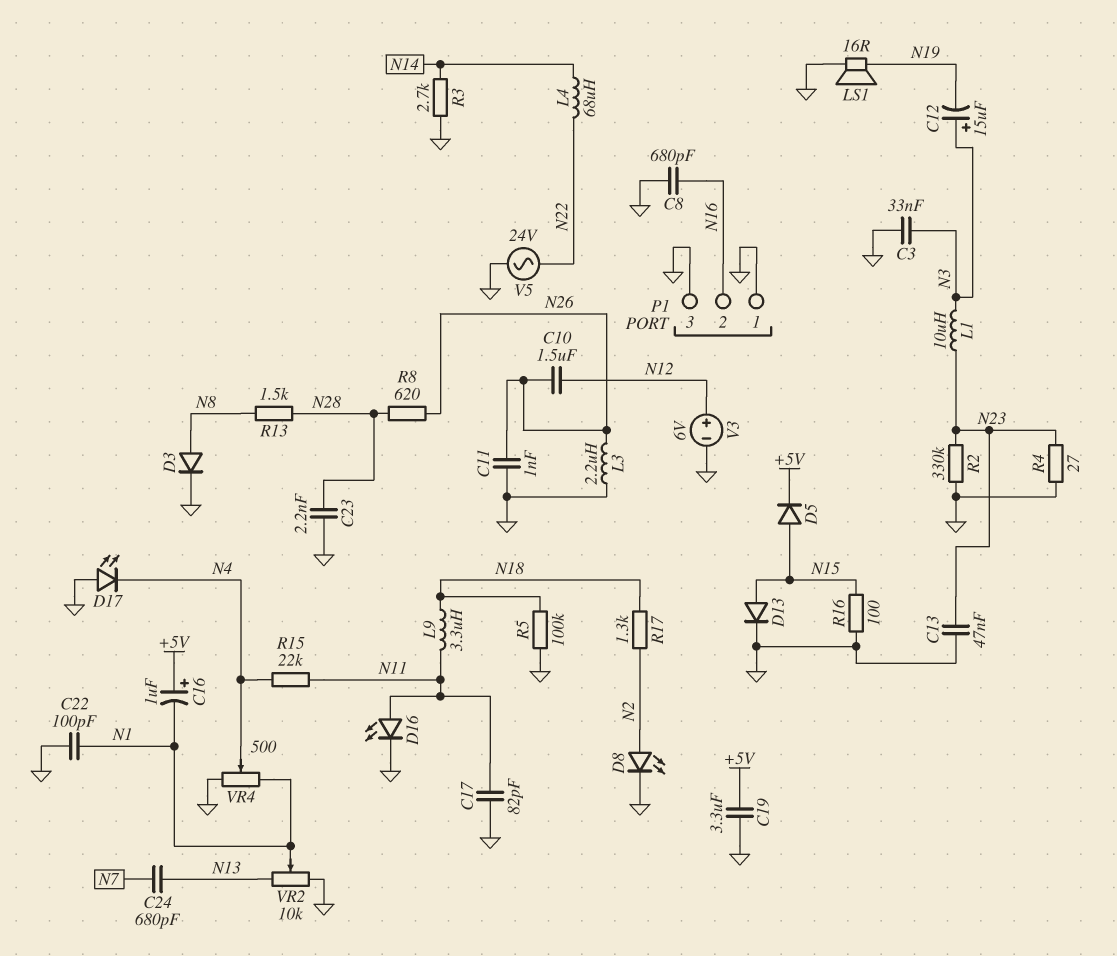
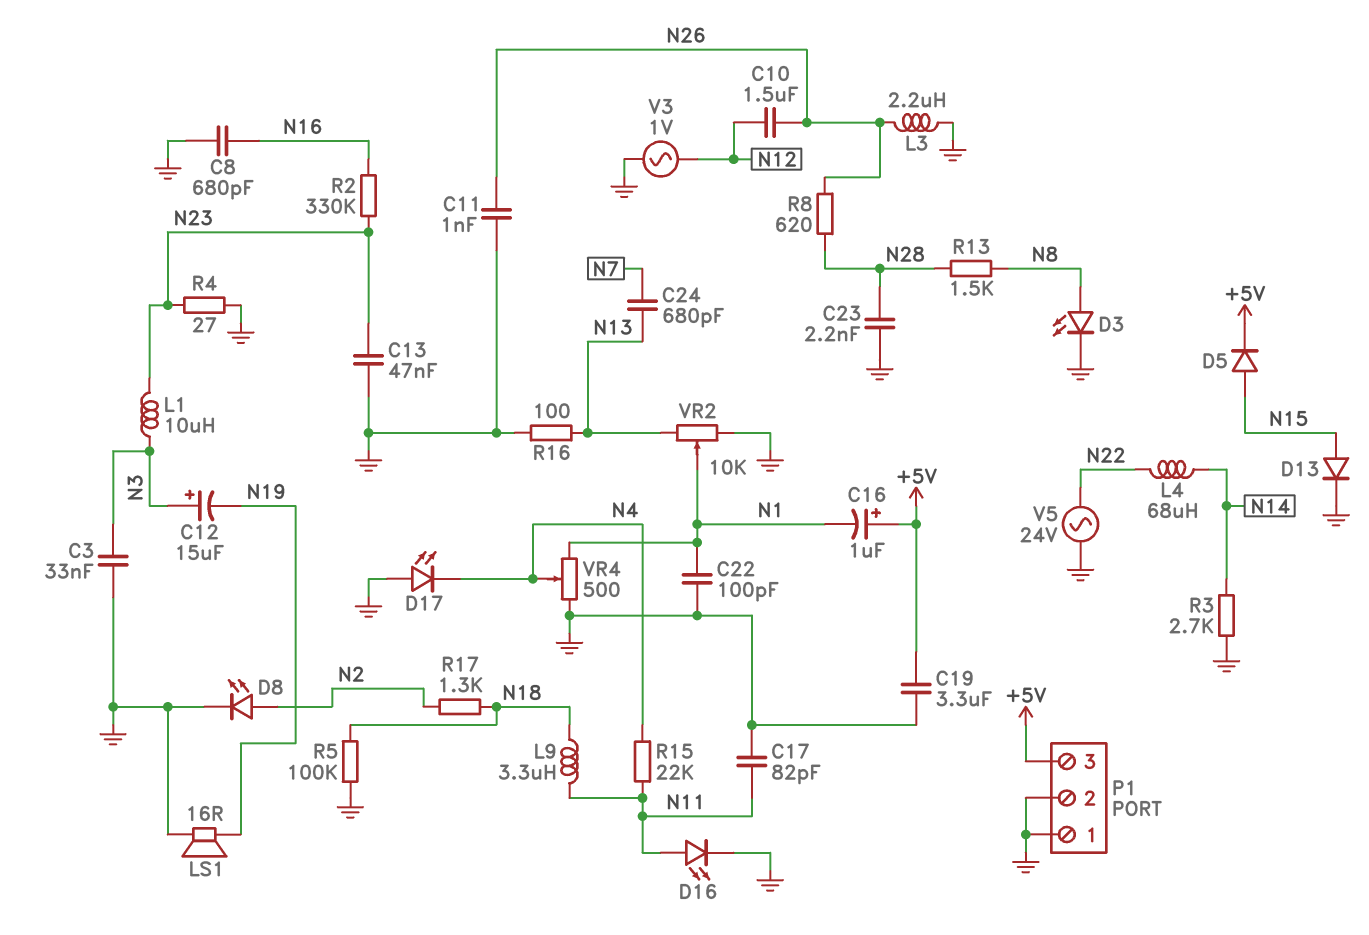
D3: diode (A N8, K GND) -> LED (A N8, K GND)
P1 pin 2: N16 -> GND
P1 pin 3: GND -> +5V
R2: 330k (GND, N23) -> 330k (N16, N23)
R16: 100 (GND, N15) -> 100 (GND, N13)
V3: 6V (plus N12, minus GND) -> AC 1V (GND, N12)

